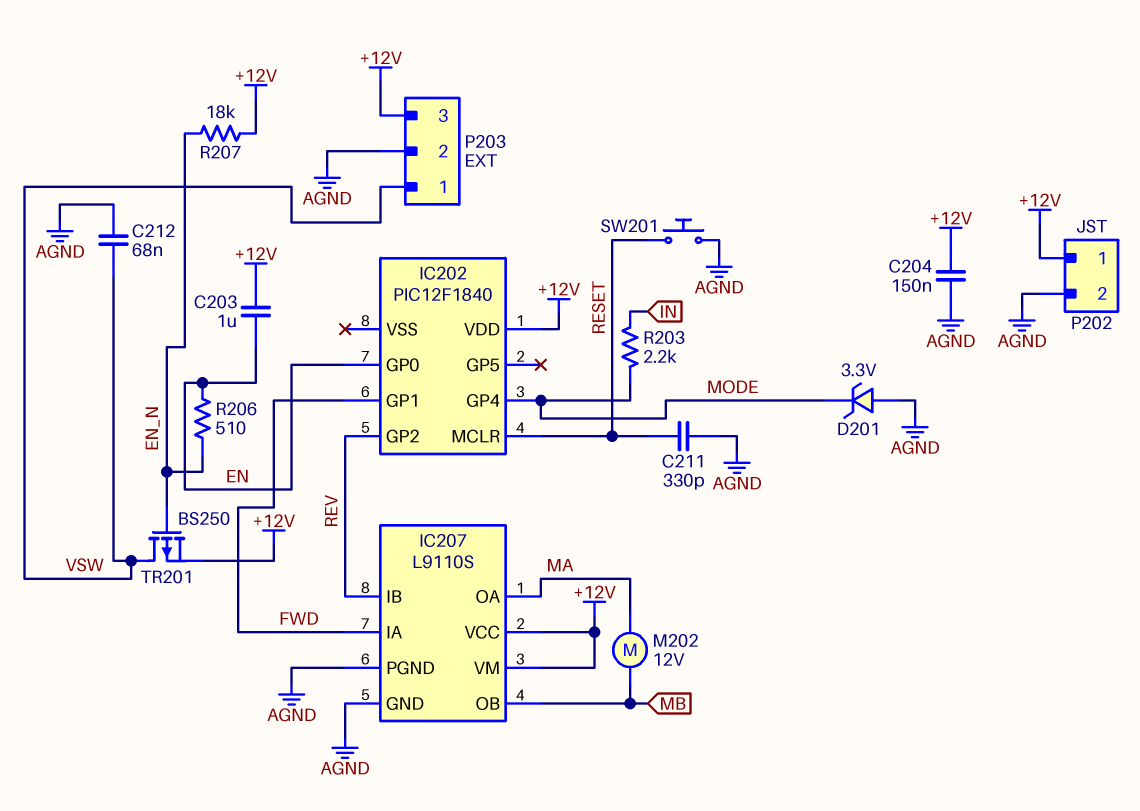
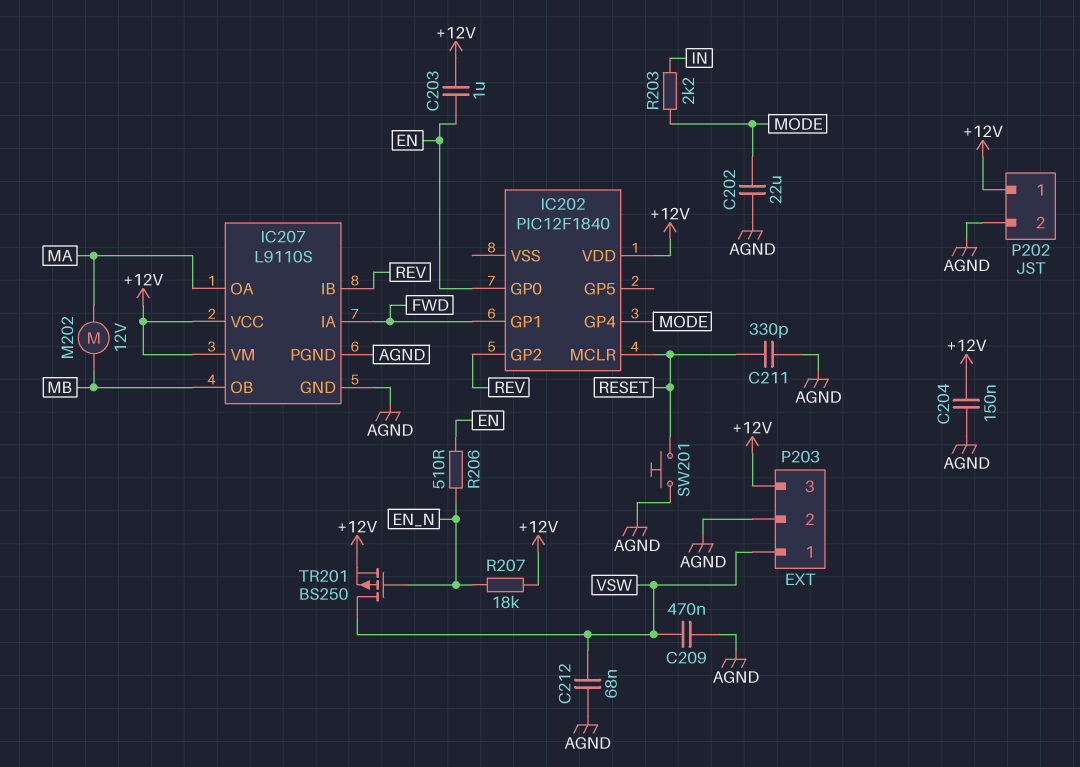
C202: none -> 22uF (AGND, MODE)
C209: none -> 470nF (AGND, VSW)
D201: zener 3.3V (A AGND, K MODE) -> none

